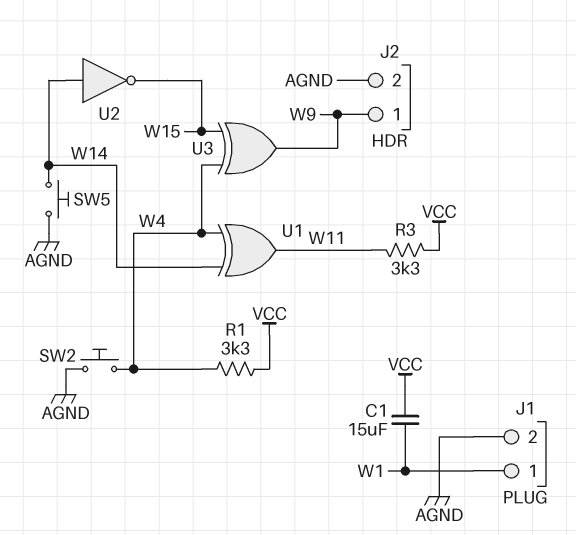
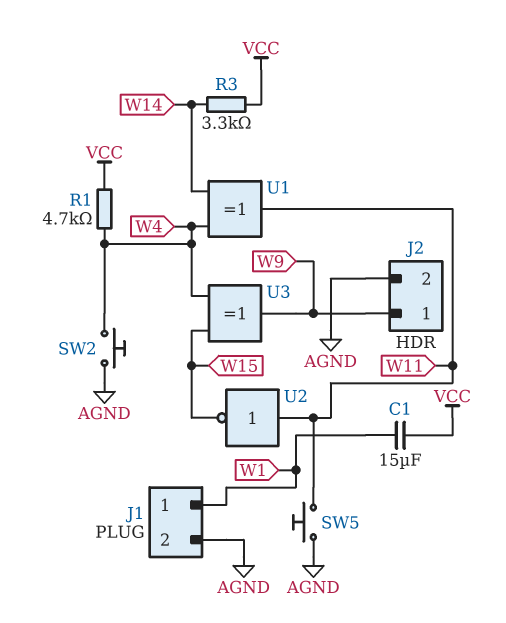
R1: 3.3k (VCC, W4) -> 4.7k (VCC, W4)
R3: 3.3k (VCC, W11) -> 3.3k (VCC, W14)
SW5: button (AGND, W14) -> button (AGND, W11)
U2: NOT (in W14, out W15) -> NOT (in W11, out W15)

